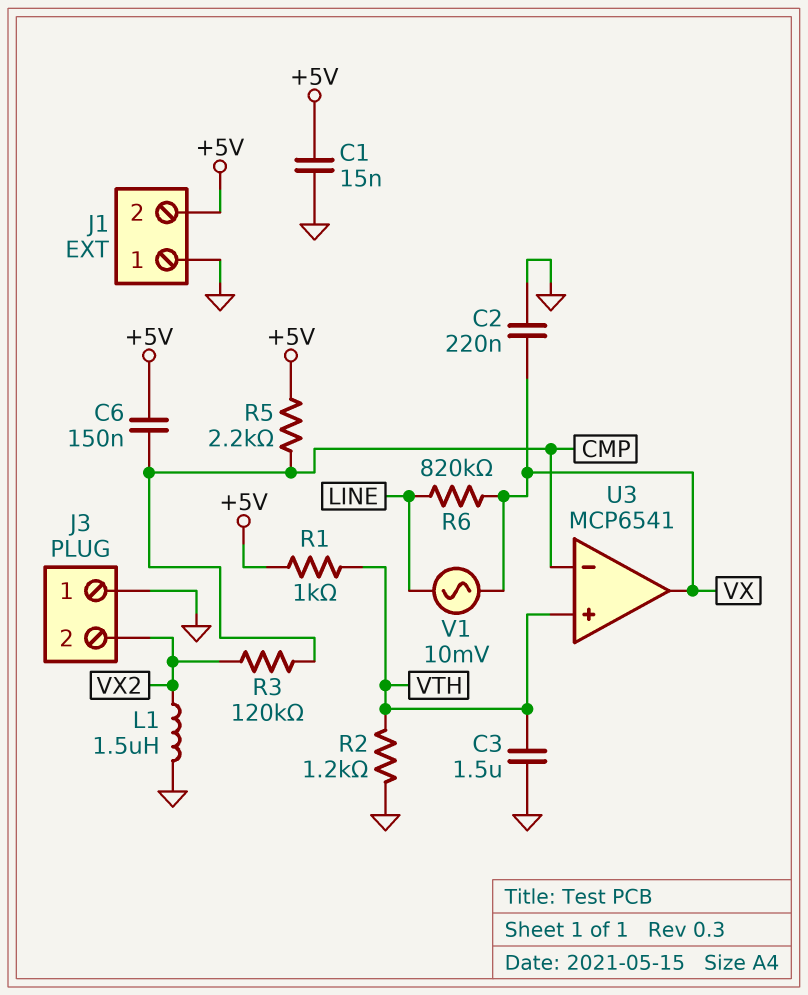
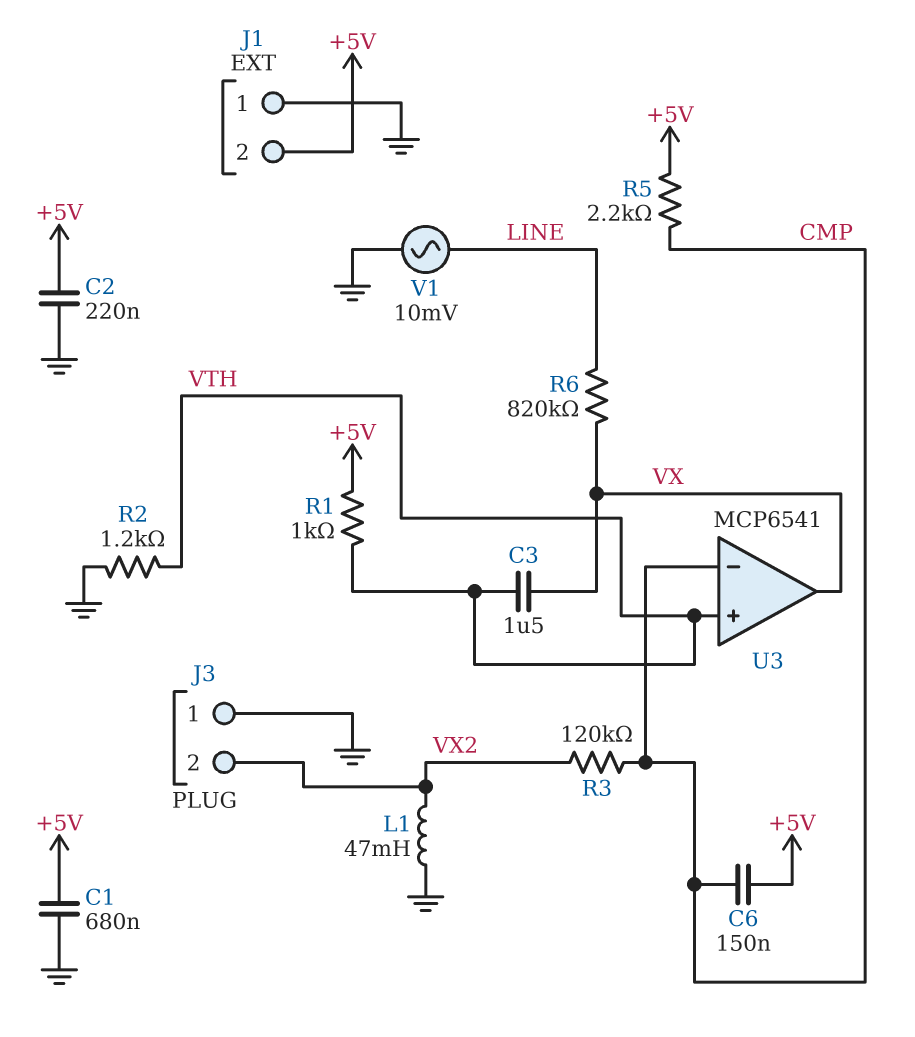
C1: 15nF (+5V, GND) -> 680nF (+5V, GND)
C2: 220nF (GND, VX) -> 220nF (+5V, GND)
C3: 1.5uF (GND, VTH) -> 1.5uF (VTH, VX)
L1: 1.5uH (GND, VX2) -> 47mH (GND, VX2)
V1: AC 10mV (LINE, VX) -> AC 10mV (GND, LINE)

